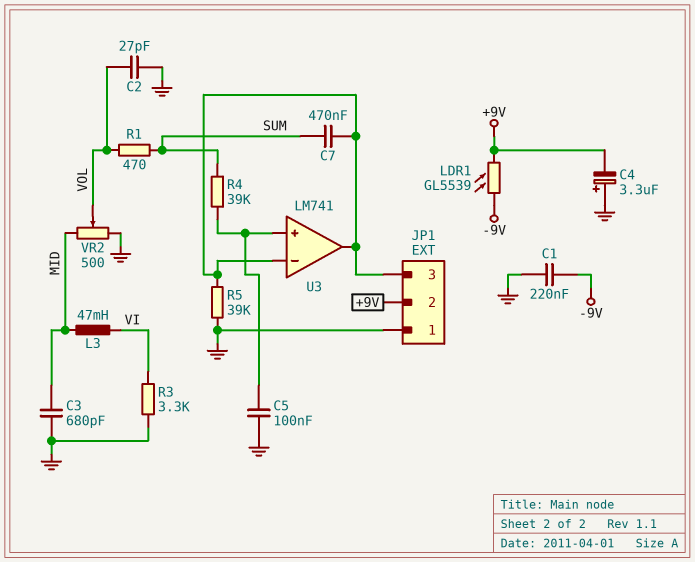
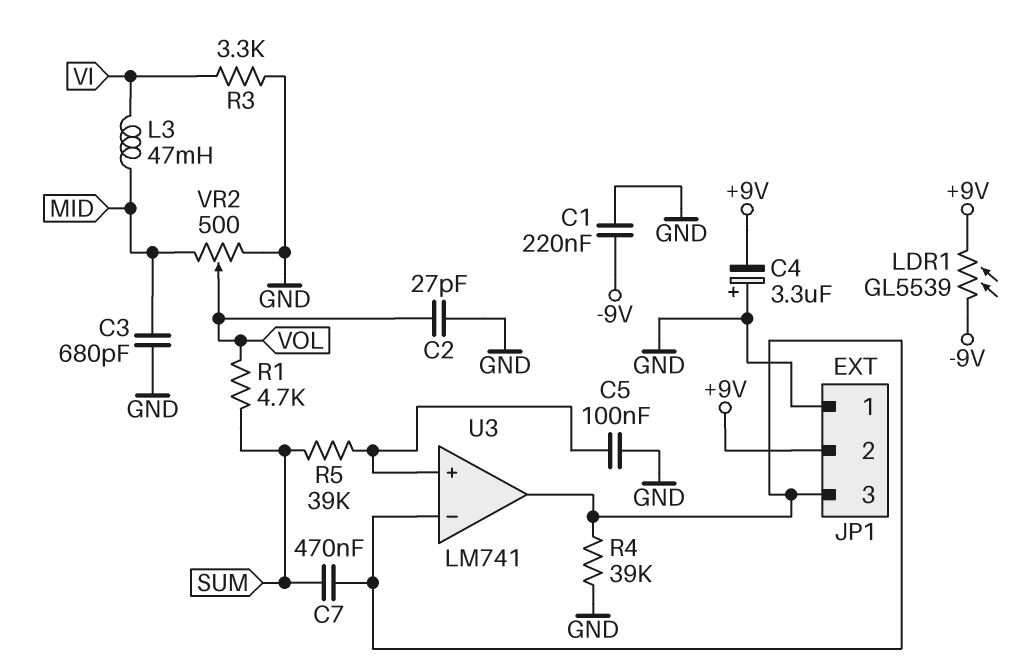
R1: 470 (SUM, VOL) -> 4.7k (SUM, VOL)
R4: 39k (SUM, U3/in+) -> 39k (GND, JP1/3)
R5: 39k (GND, JP1/3) -> 39k (SUM, U3/in+)

